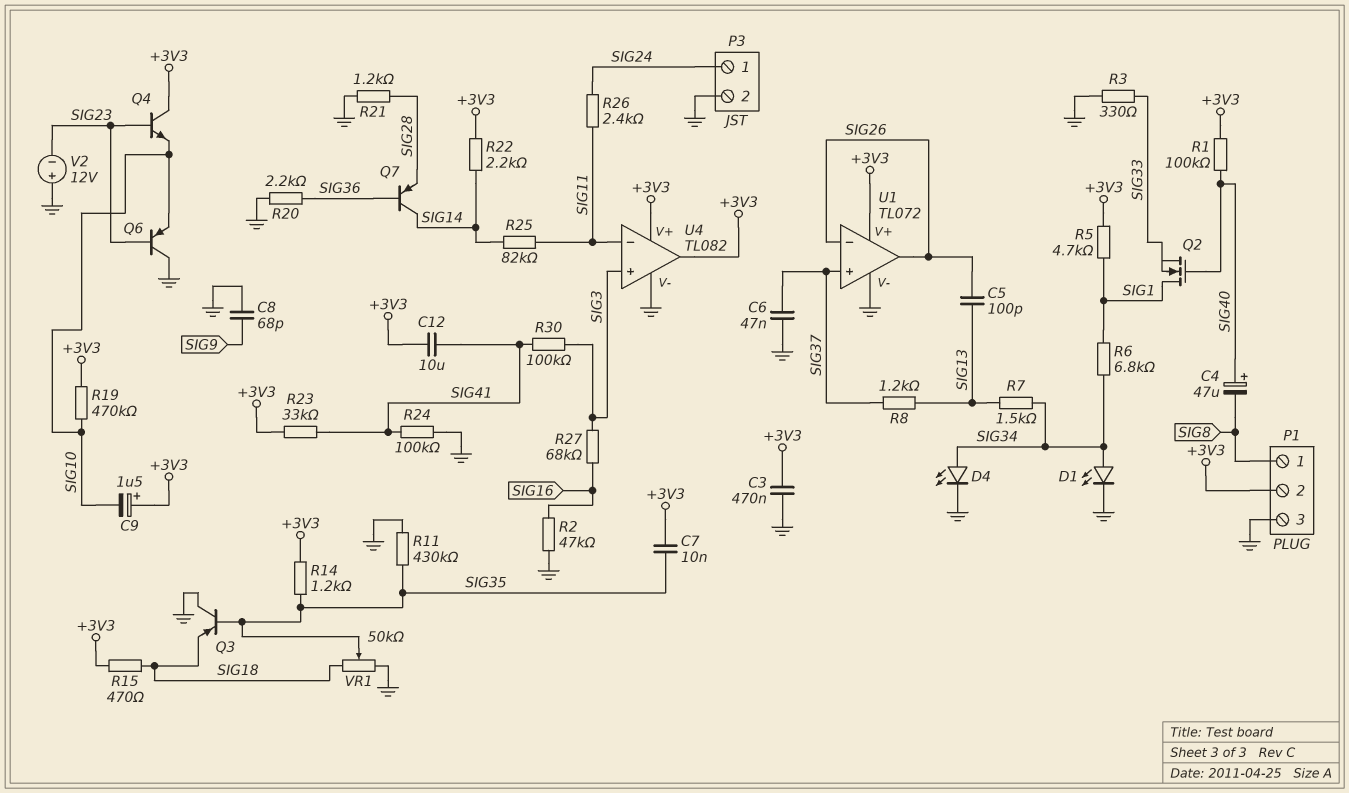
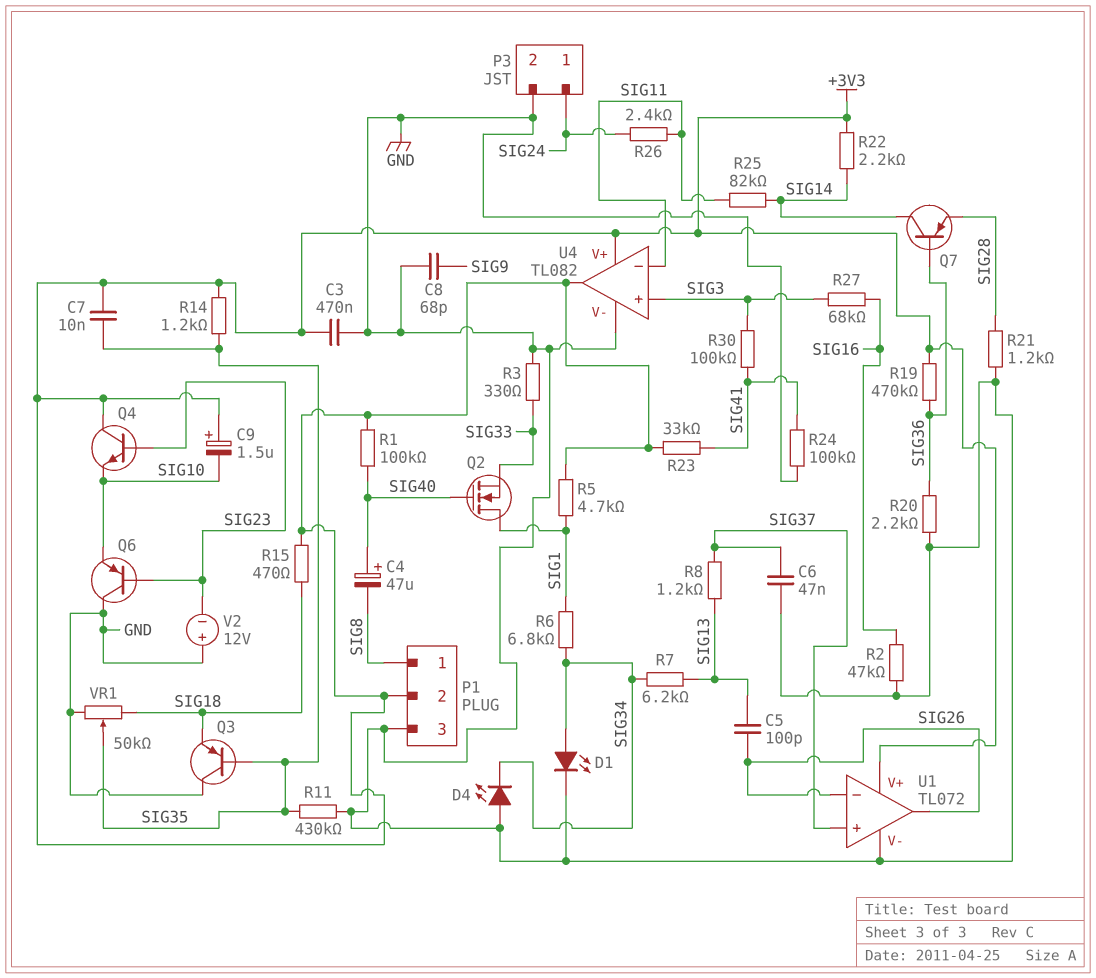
C12: 10uF (+3V3, SIG41) -> none
D4: LED (A SIG34, K GND) -> LED (A GND, K SIG34)
R7: 1.5k (SIG13, SIG34) -> 6.2k (SIG13, SIG34)
R19: 470k (+3V3, SIG10) -> 470k (+3V3, SIG36)

